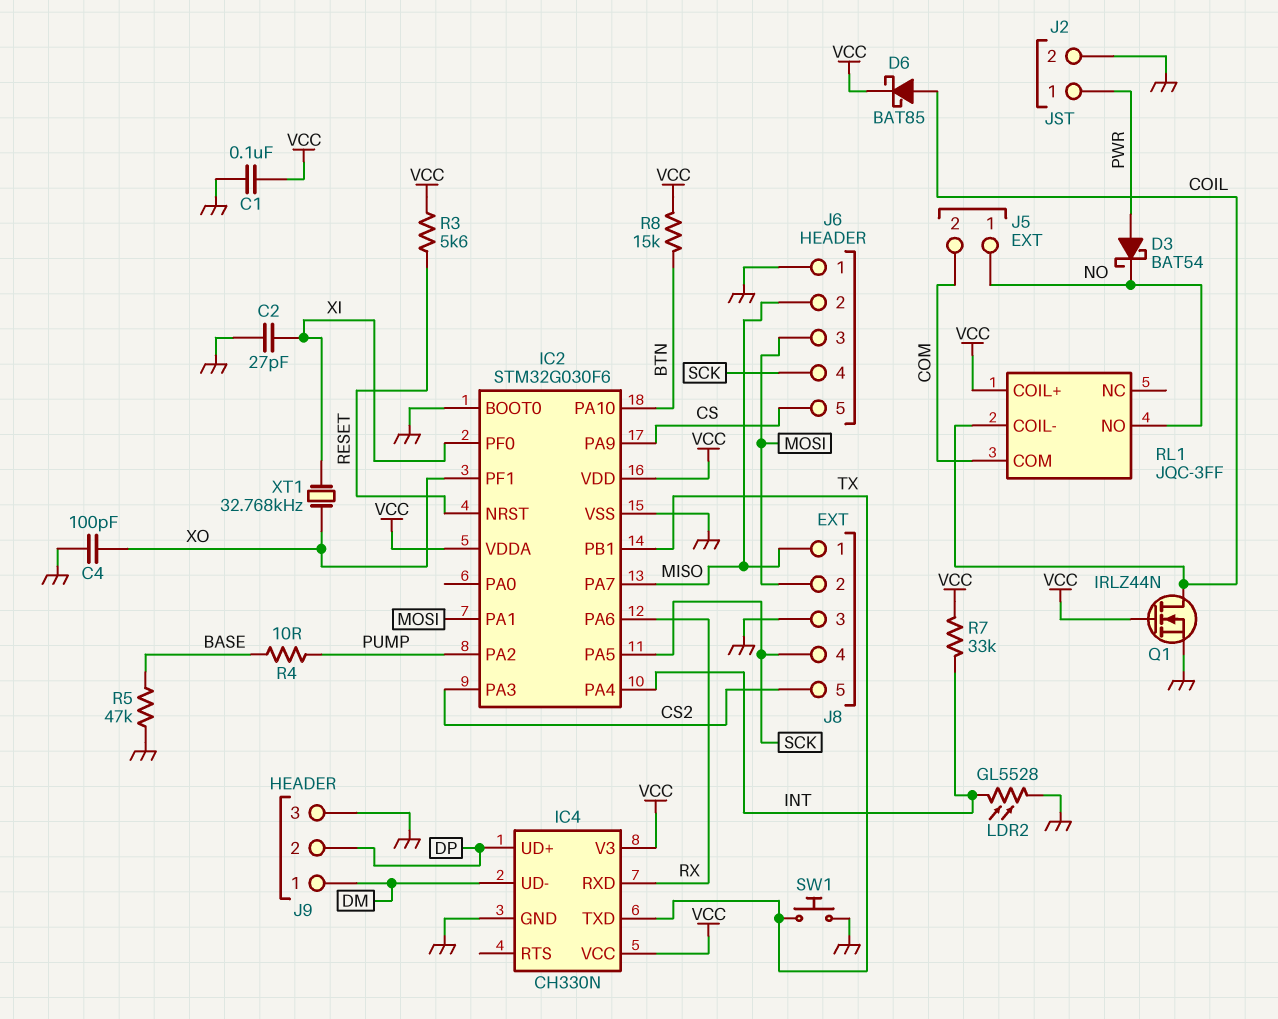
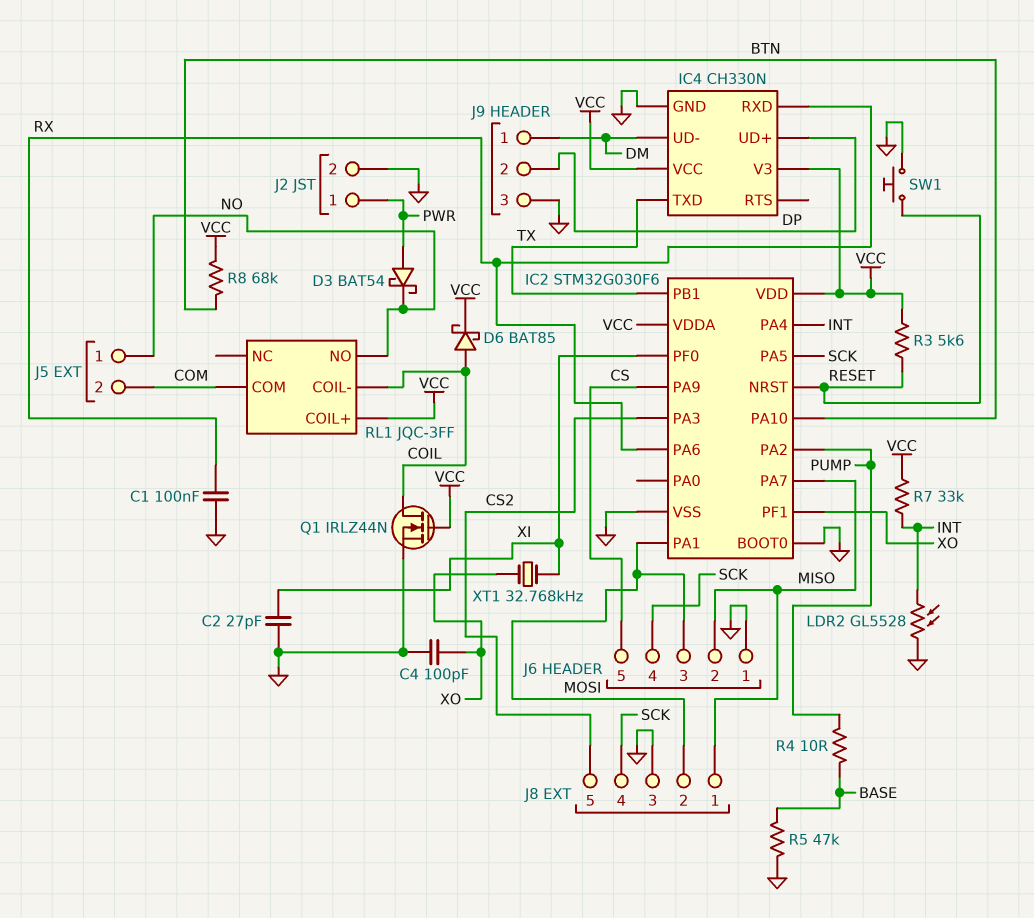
C1: 100nF (GND, VCC) -> 100nF (GND, RX)
R8: 15k (BTN, VCC) -> 68k (BTN, VCC)
SW1: button (GND, TX) -> button (GND, RESET)

